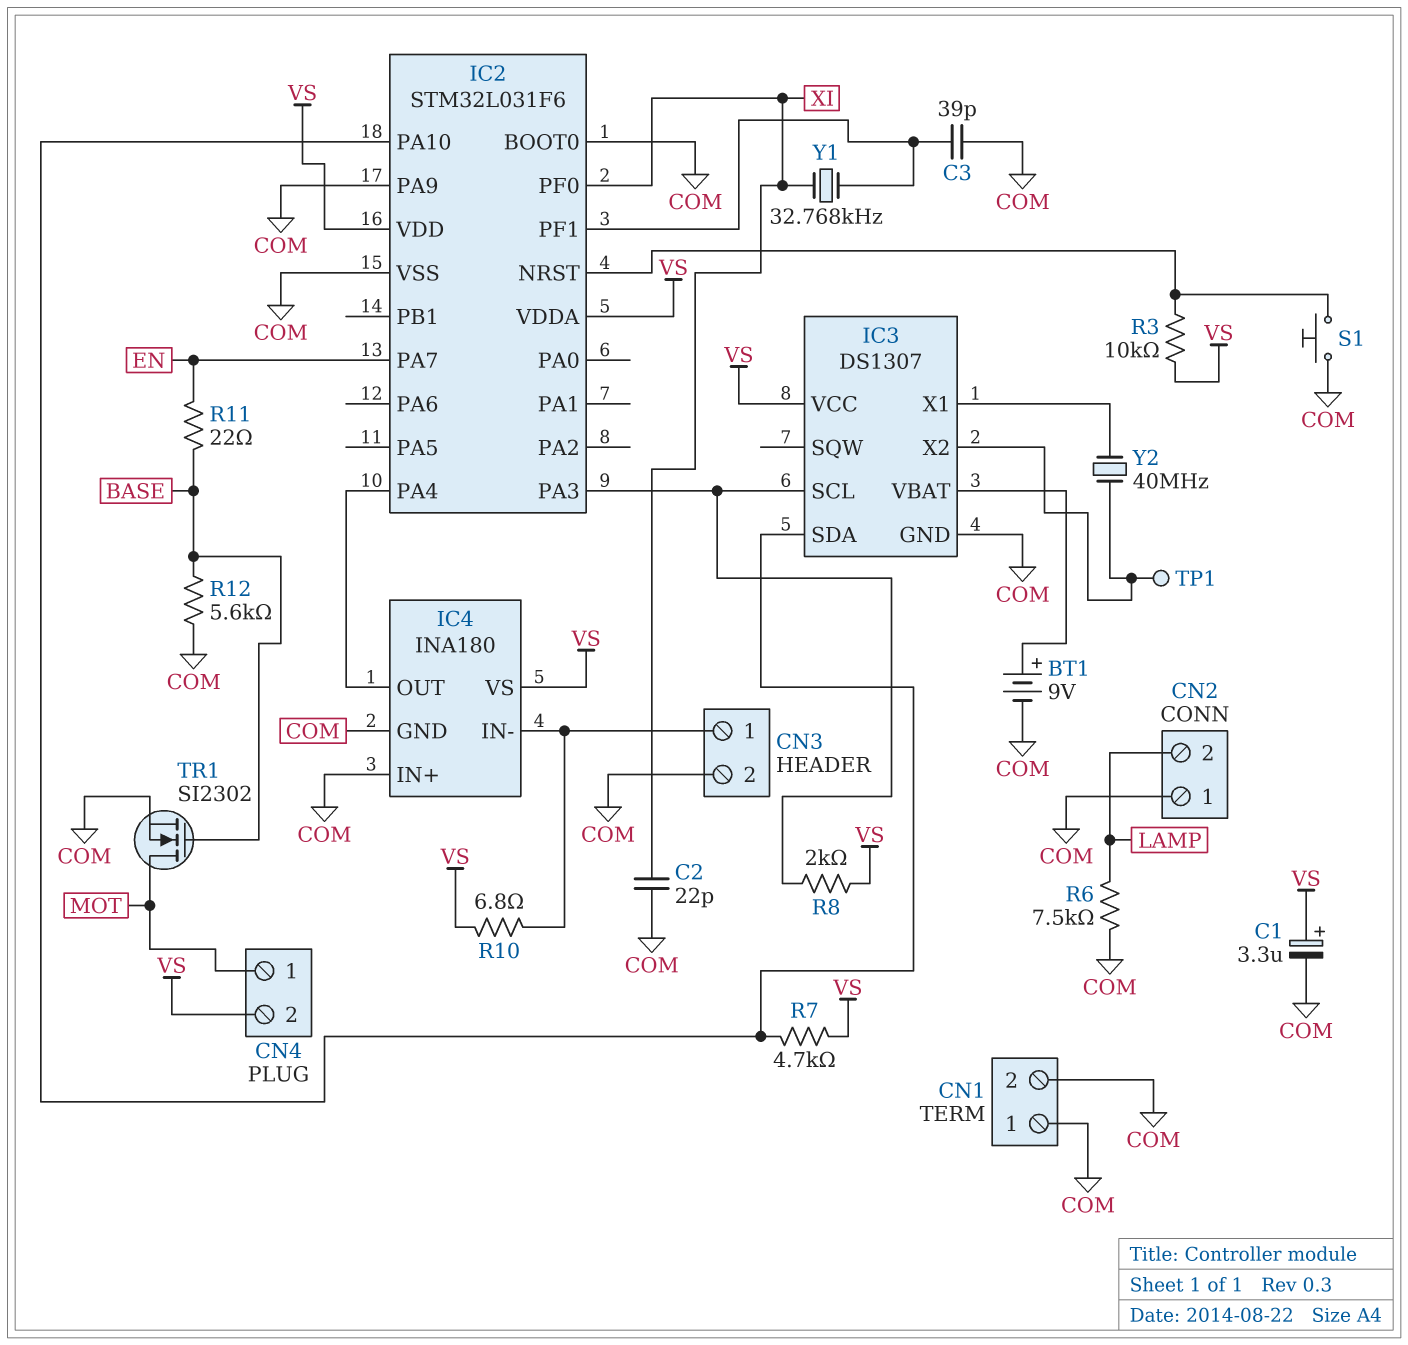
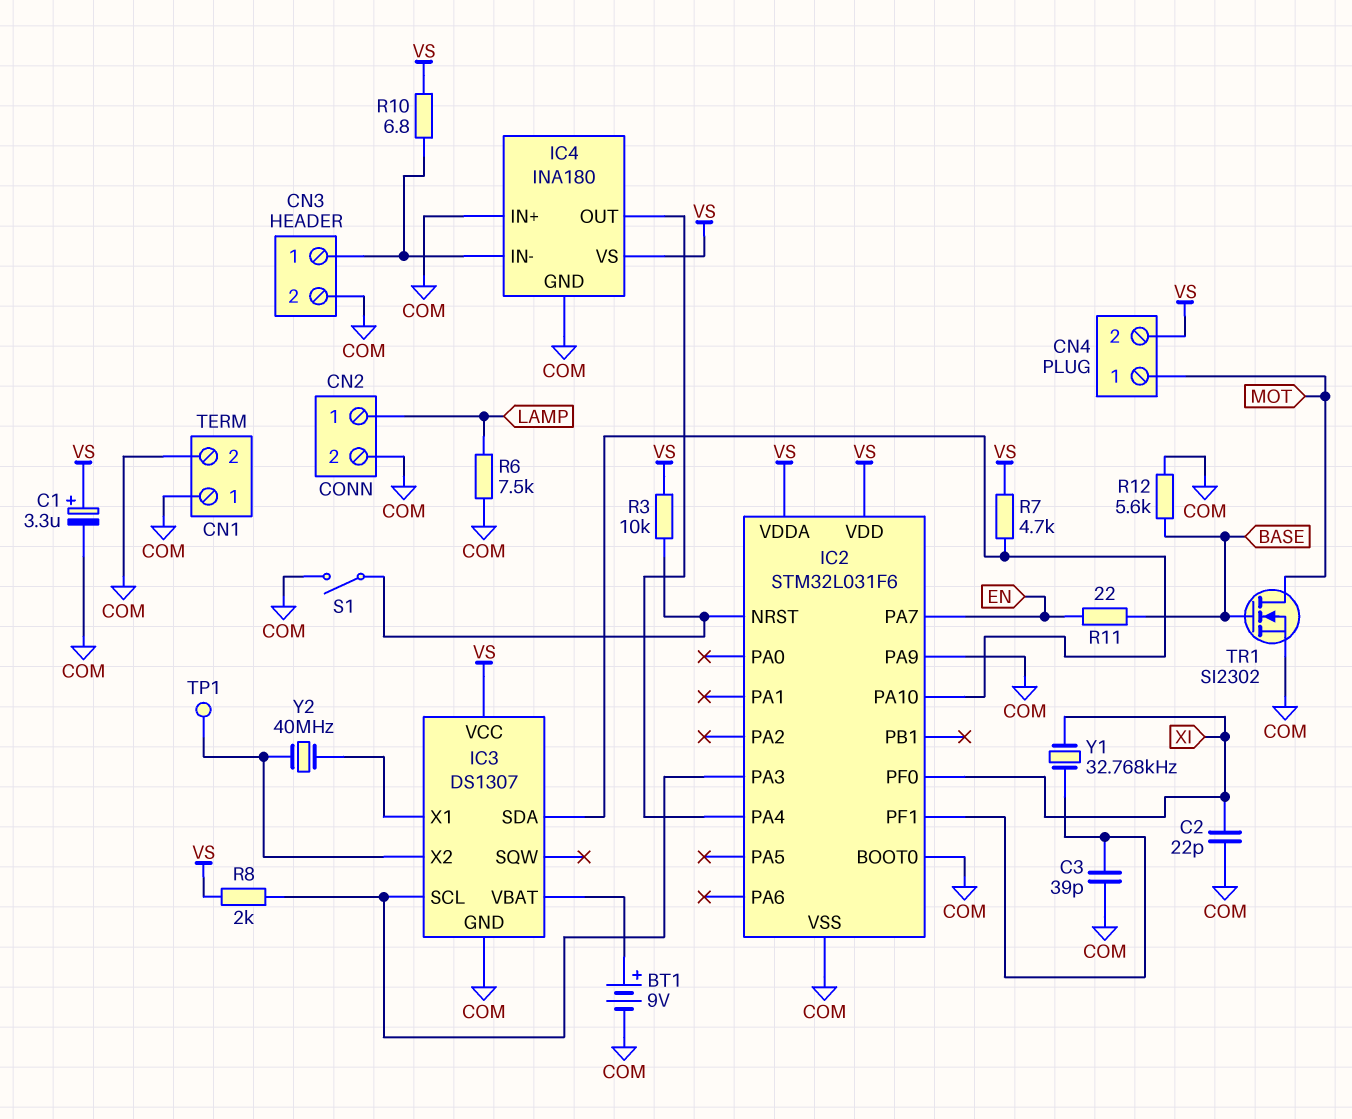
CN2 pin 1: COM -> LAMP
CN2 pin 2: LAMP -> COM
S1: button (COM, IC2/NRST) -> switch (COM, IC2/NRST)

